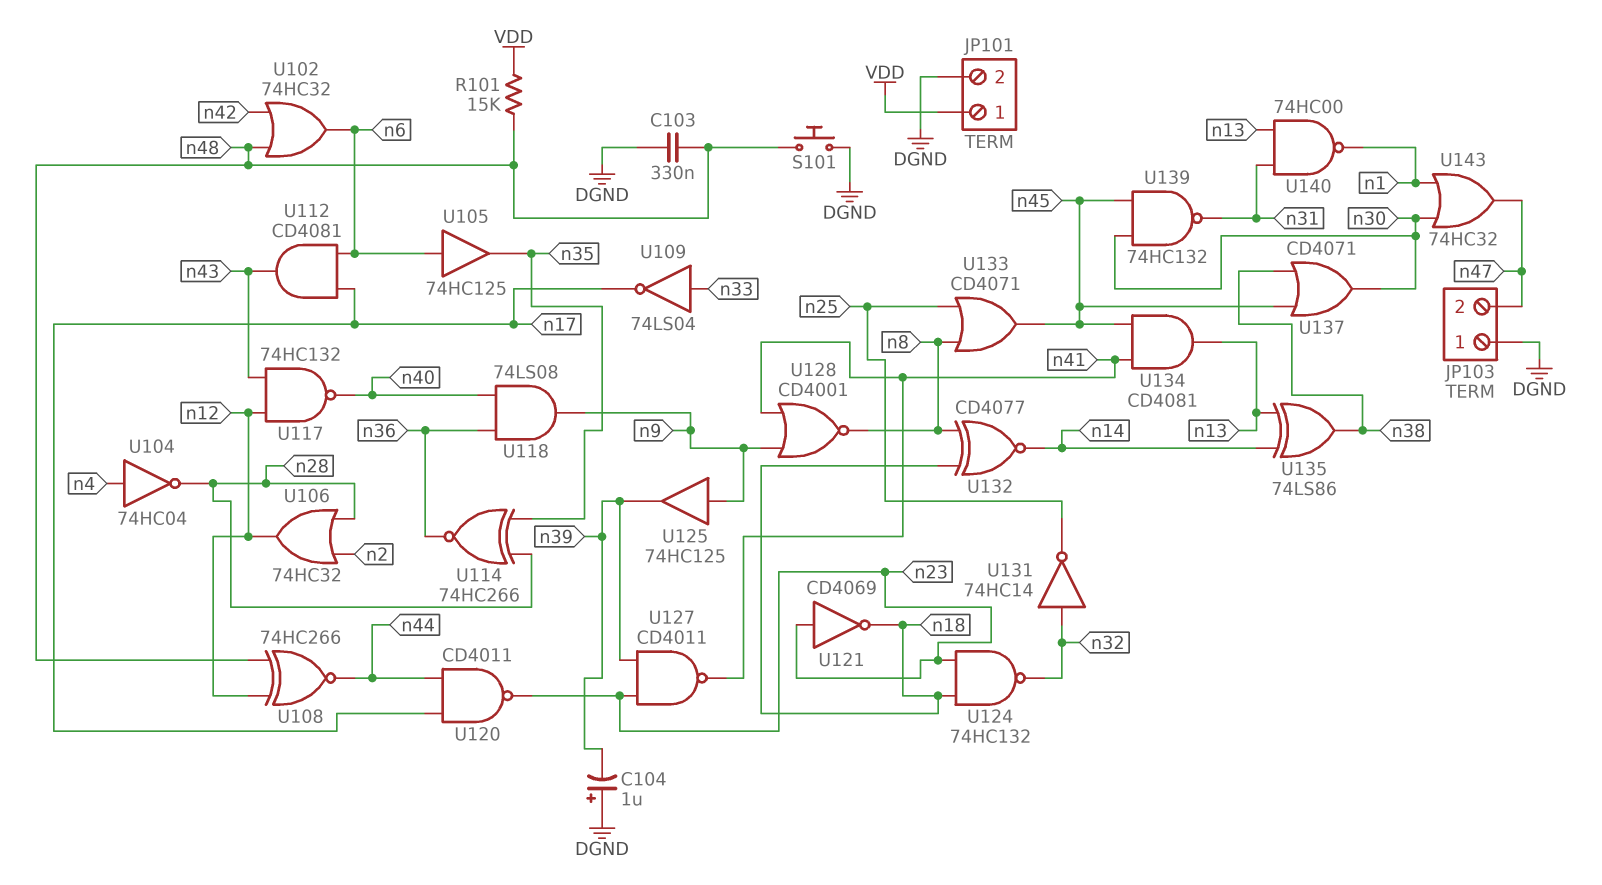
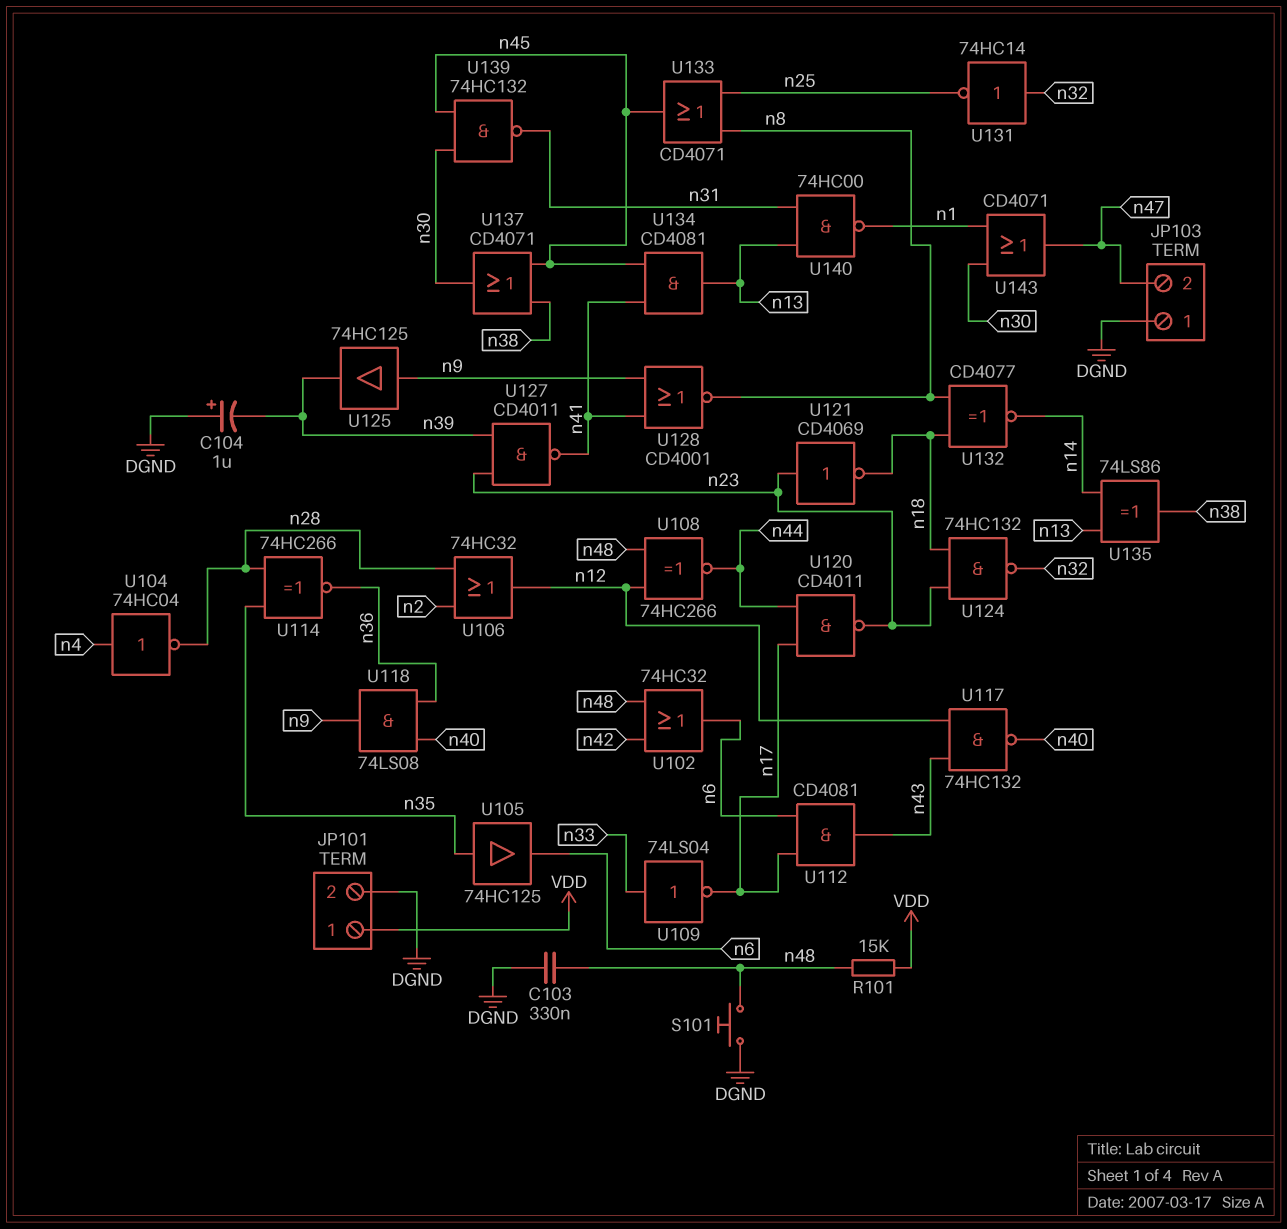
U105: buffer 74HC125 (in n6, out n35) -> buffer 74HC125 (in n35, out n6)
U143: OR 74HC32 (in n1, in n30, out n47) -> OR CD4071 (in n1, in n30, out n47)

